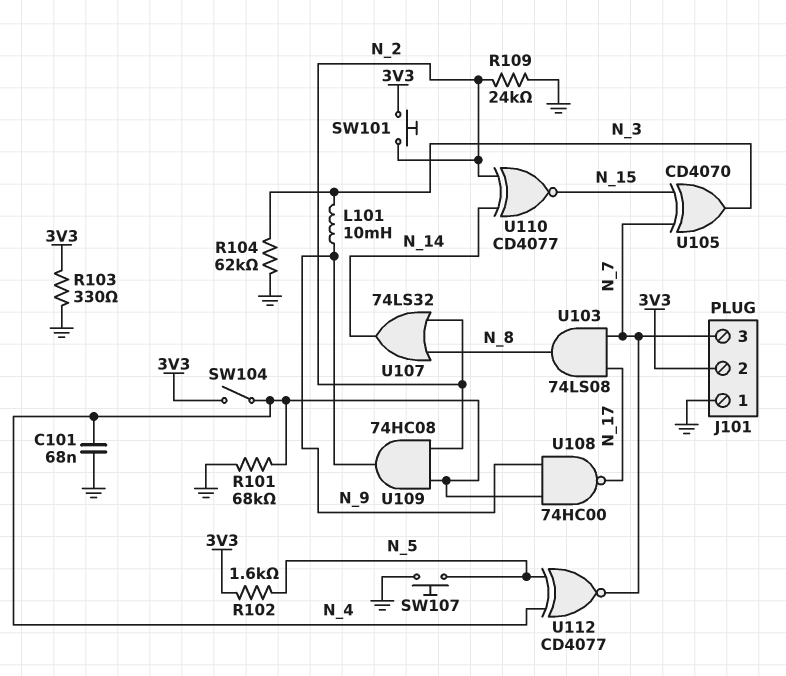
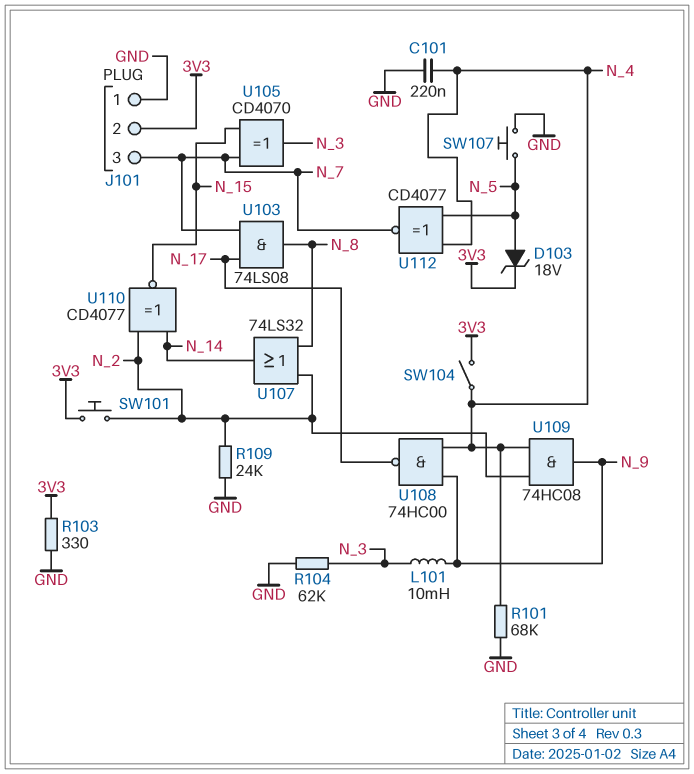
C101: 68nF (GND, N_4) -> 220nF (GND, N_4)
D103: none -> zener 18V (A N_5, K 3V3)
R102: 1.6k (3V3, N_5) -> none

